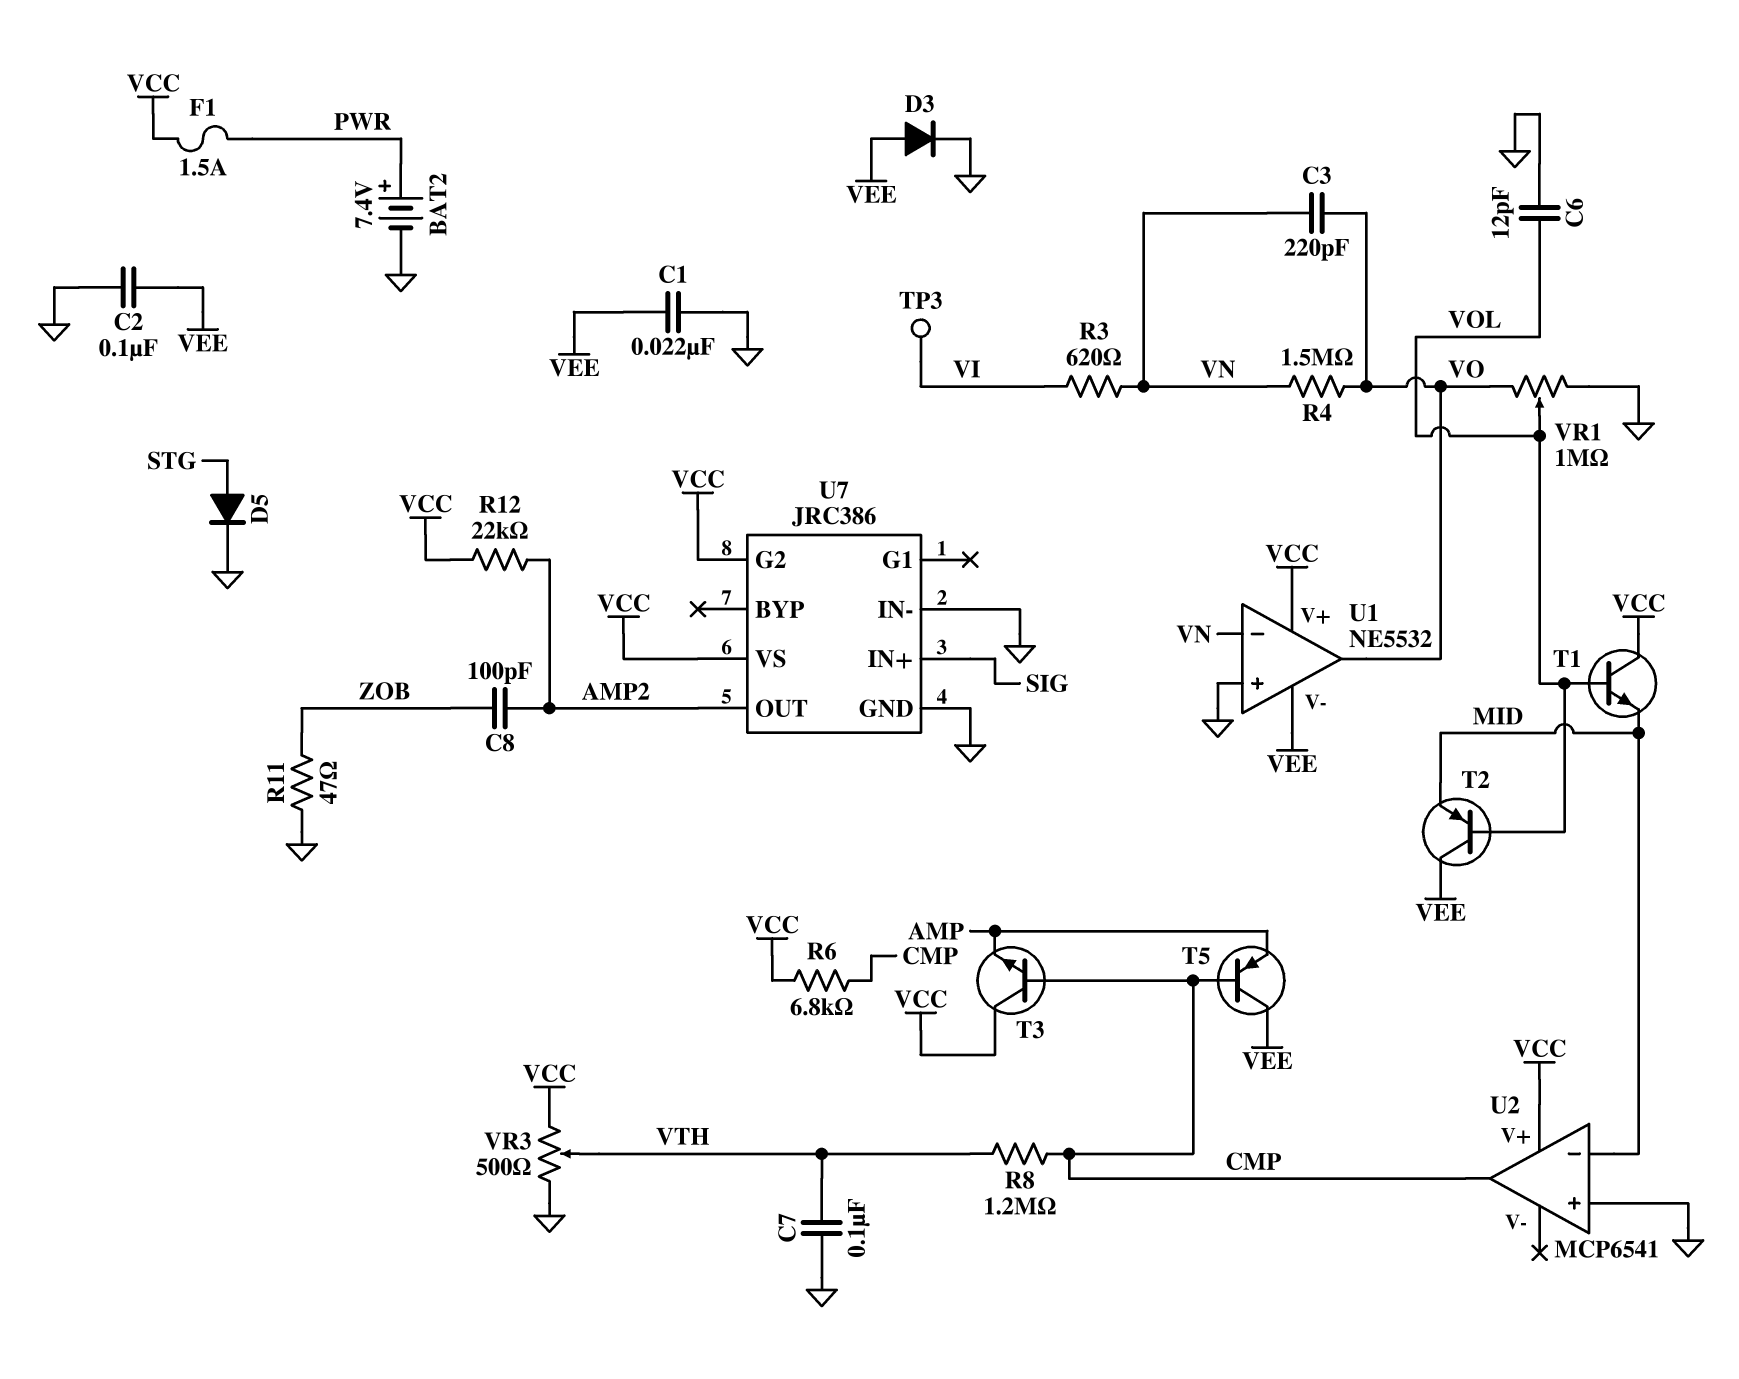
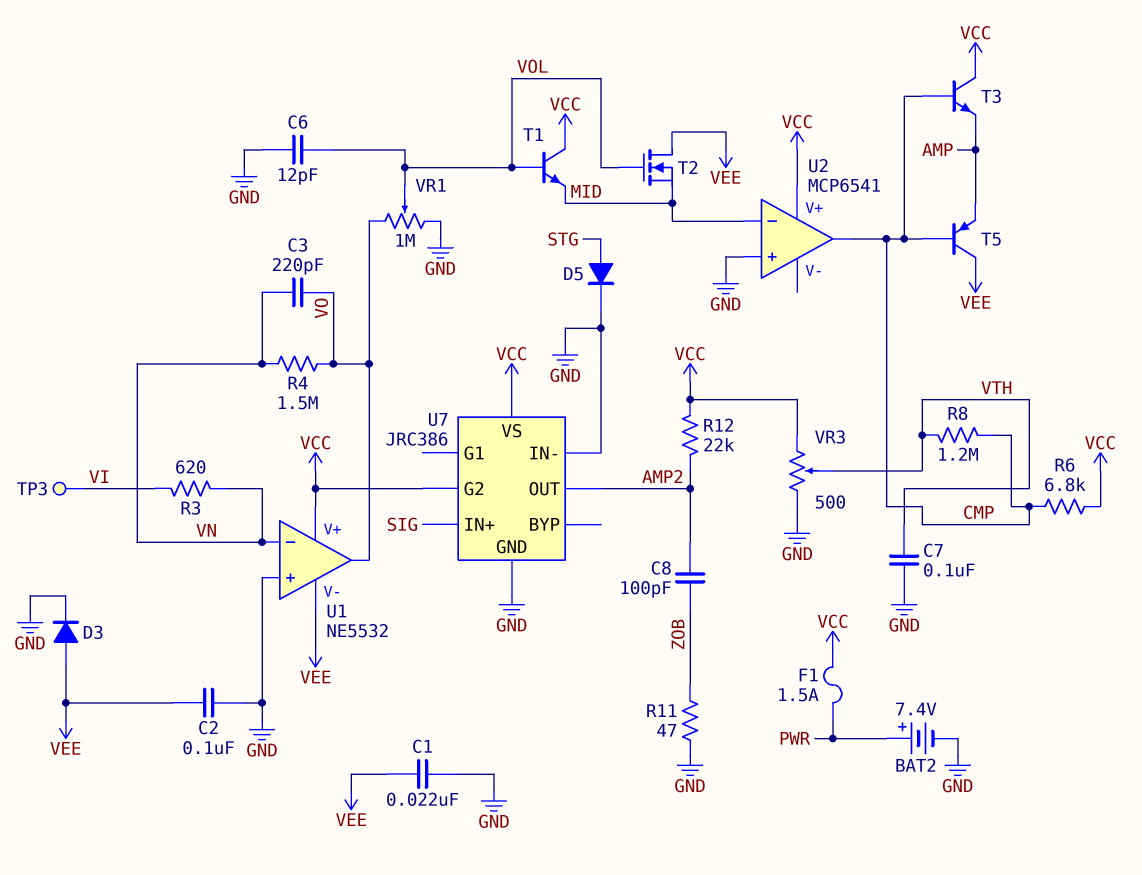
T2: PNP (B VOL, C VEE, E MID) -> NMOS (G VOL, D VEE, S MID)

